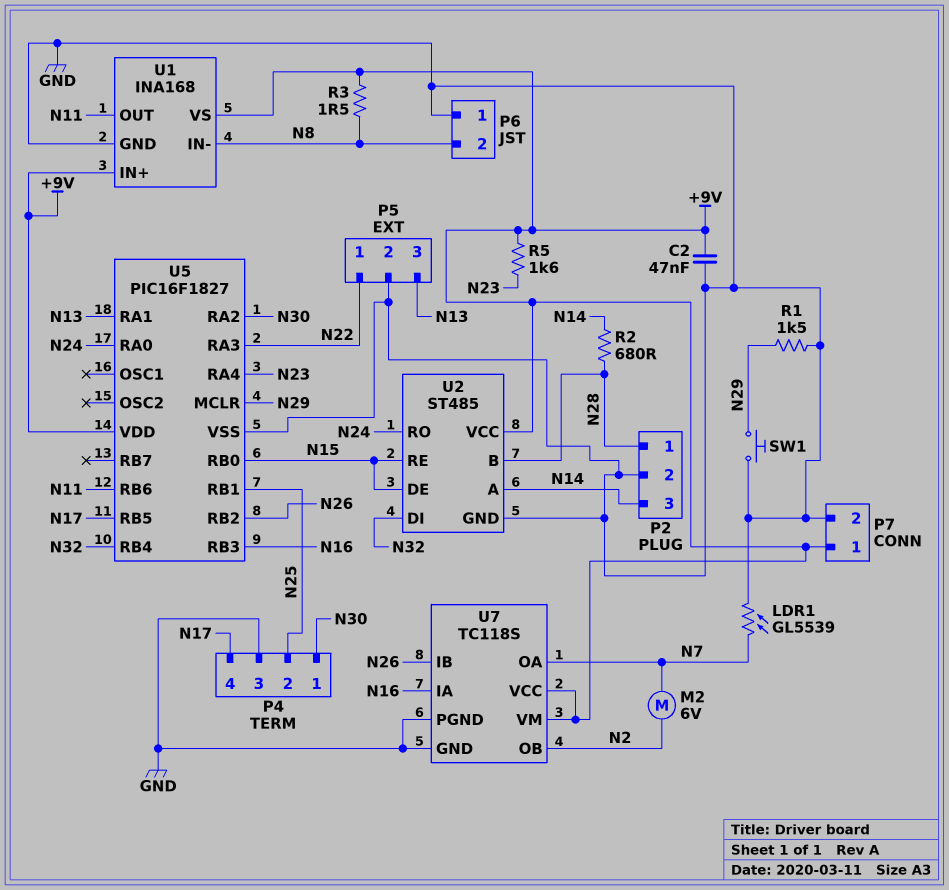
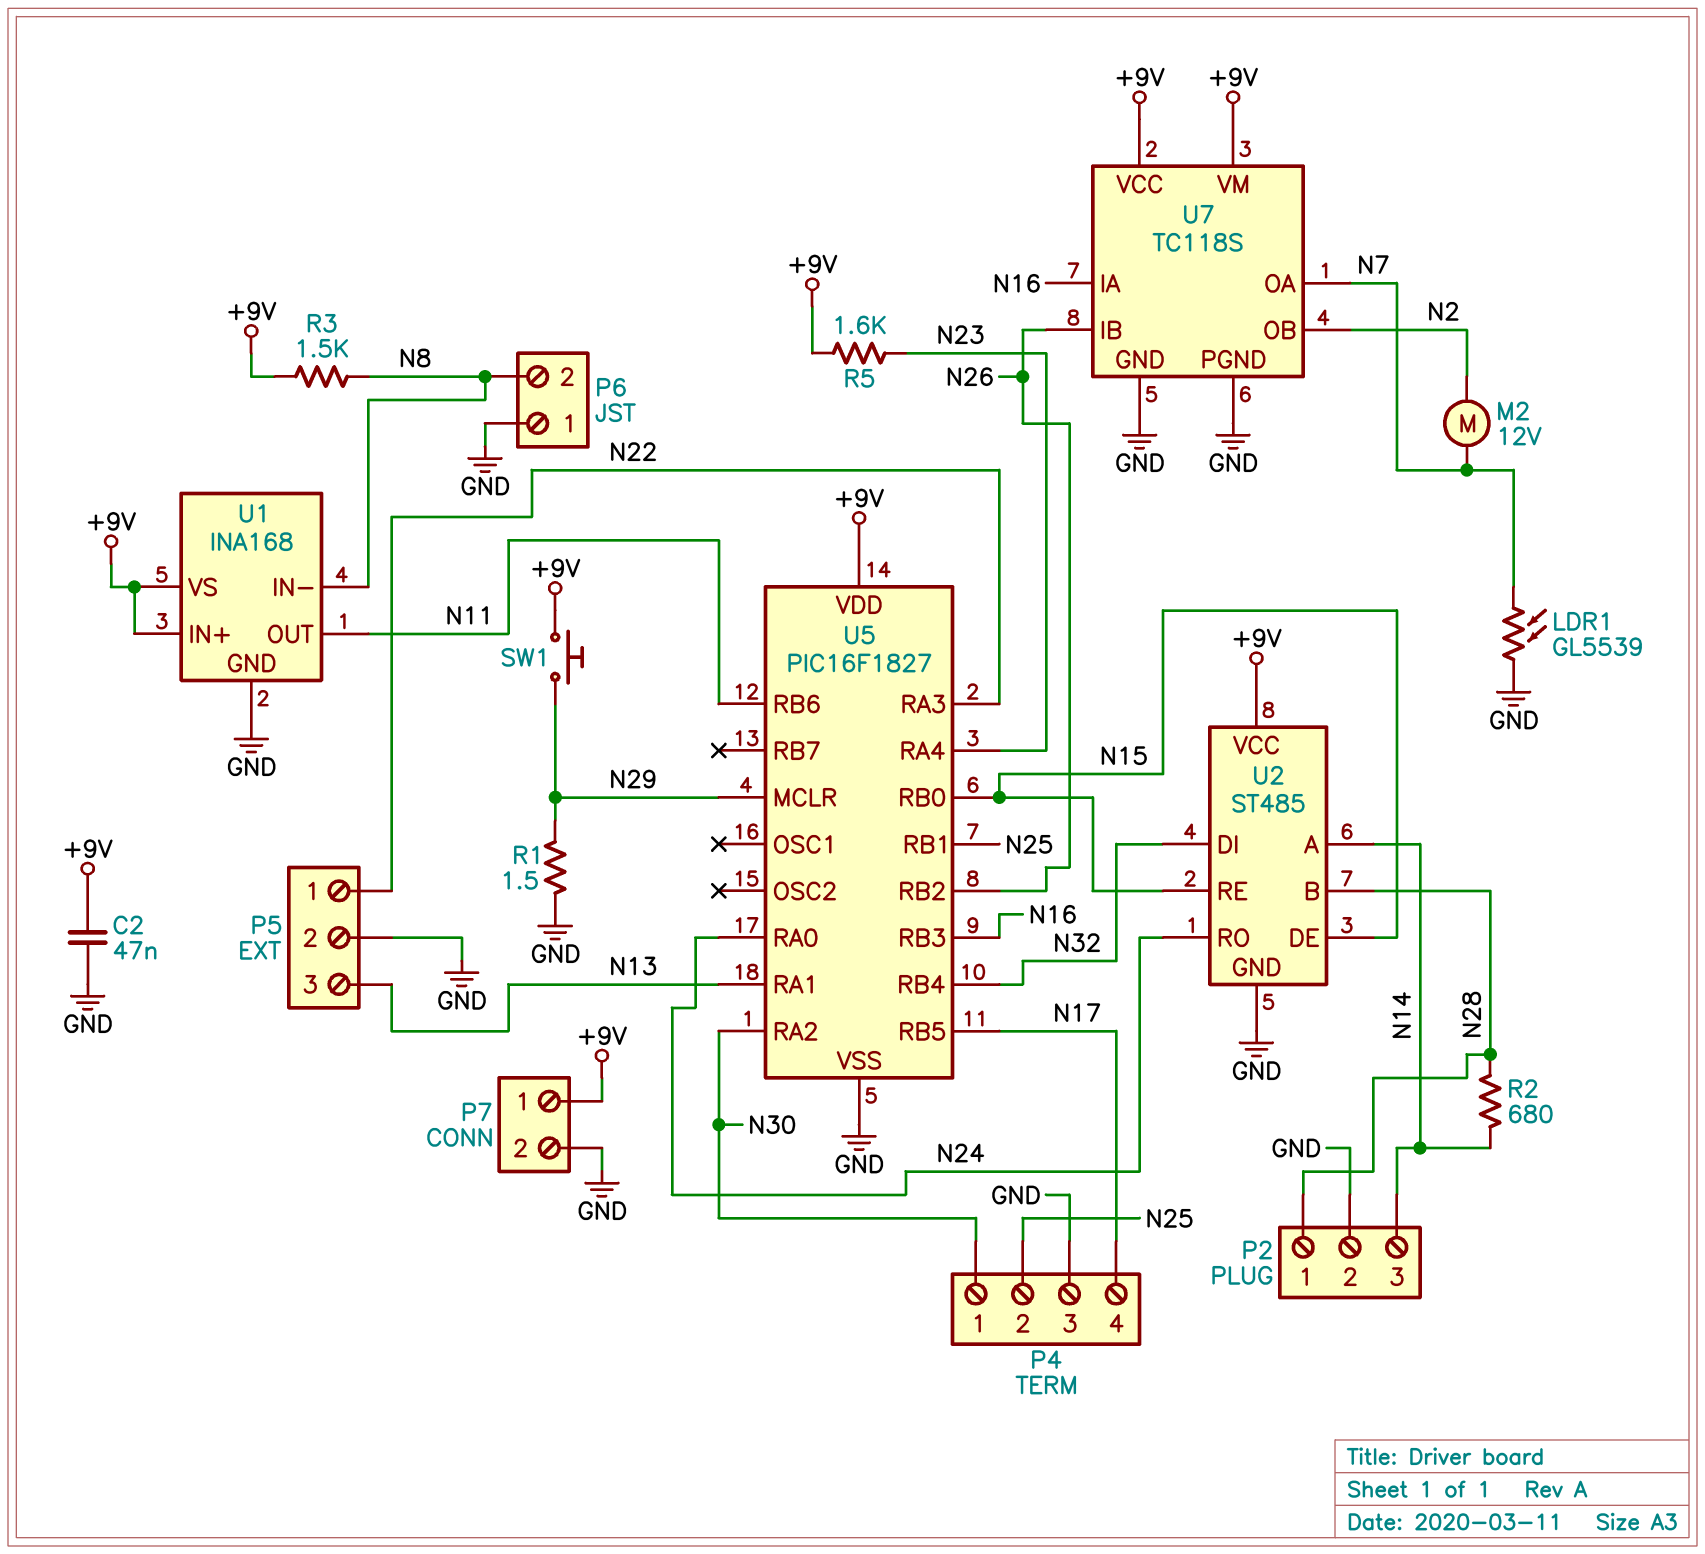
M2: motor 6V (N2, N7) -> motor 12V (N2, N7)
R1: 1.5k (GND, N29) -> 1.5 (GND, N29)
R3: 1.5 (+9V, N8) -> 1.5k (+9V, N8)
SW1: button (GND, N29) -> button (+9V, N29)

